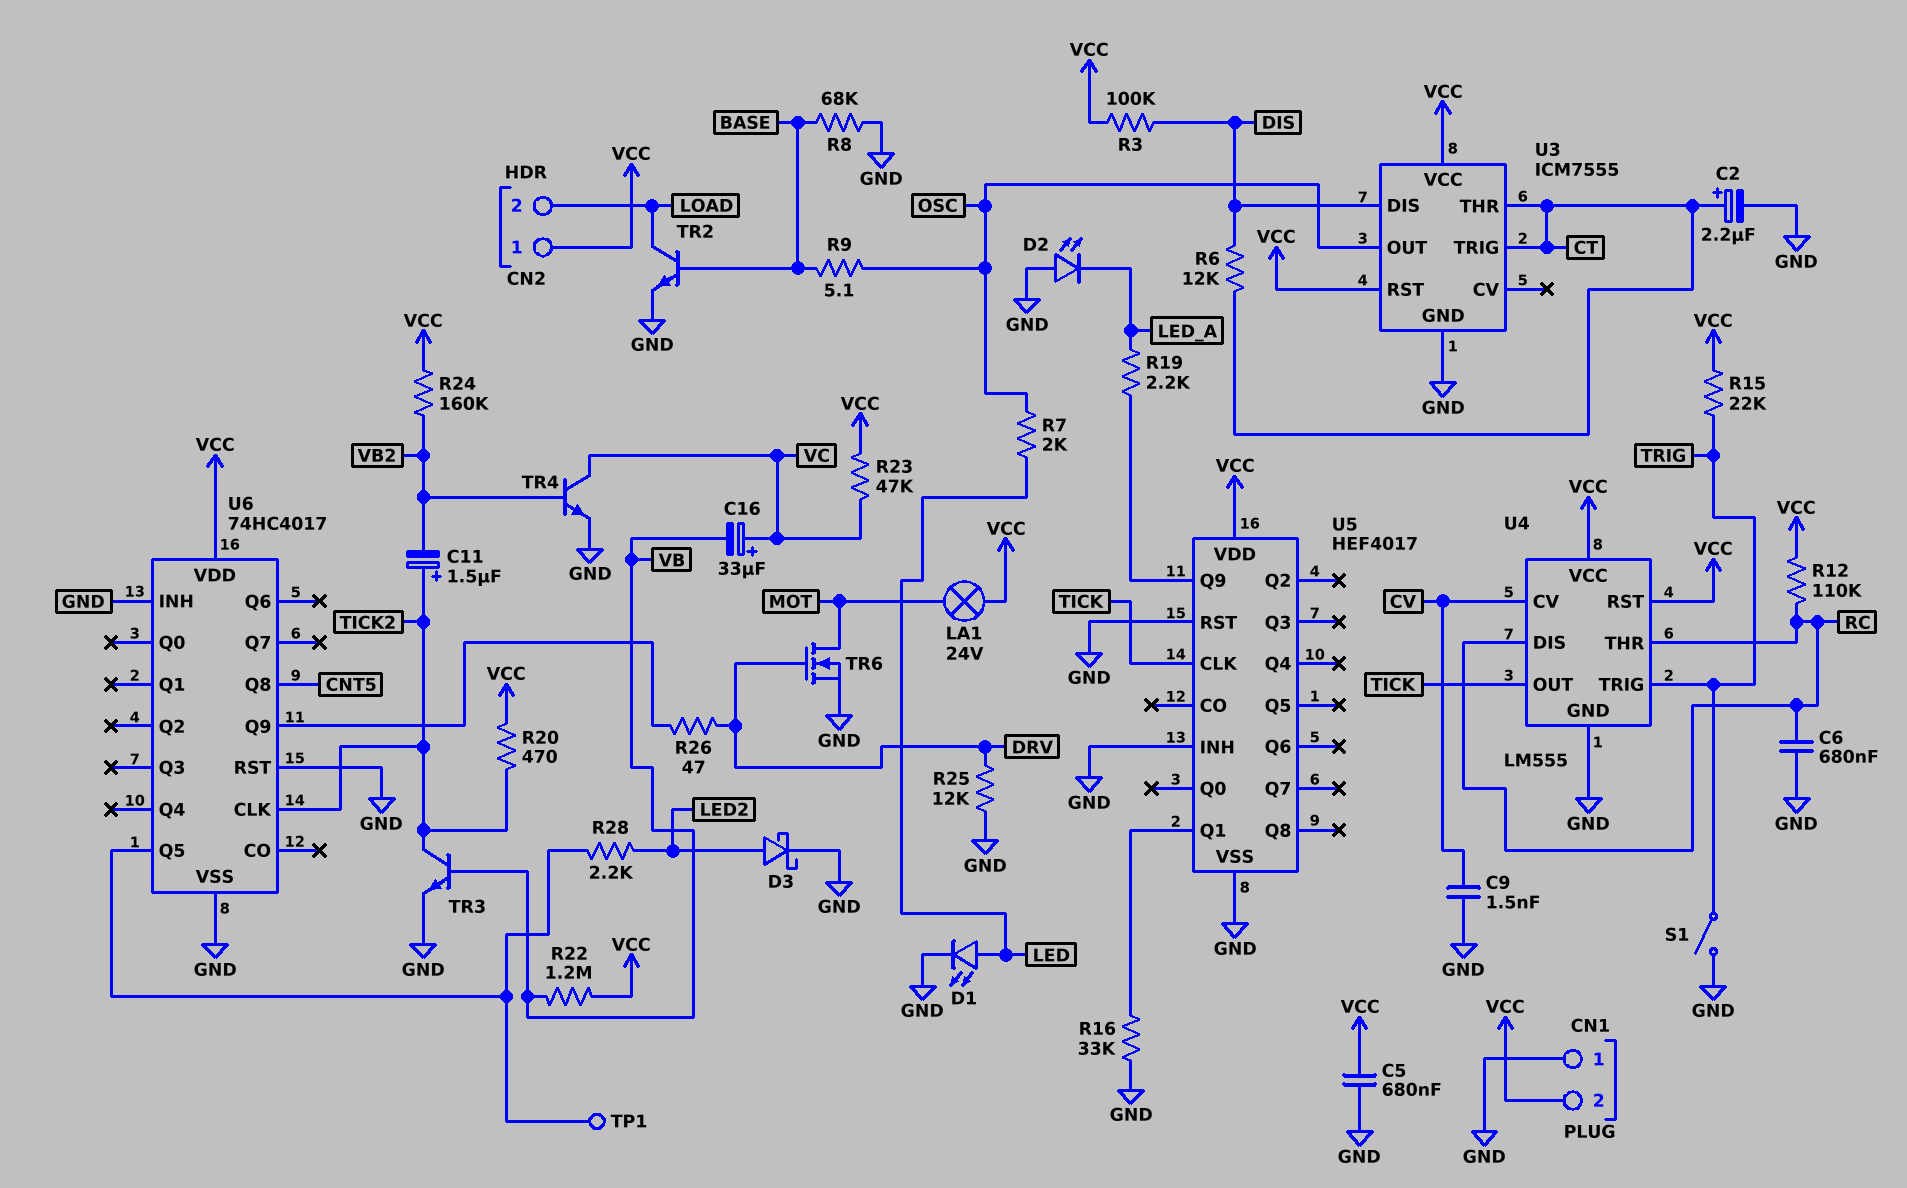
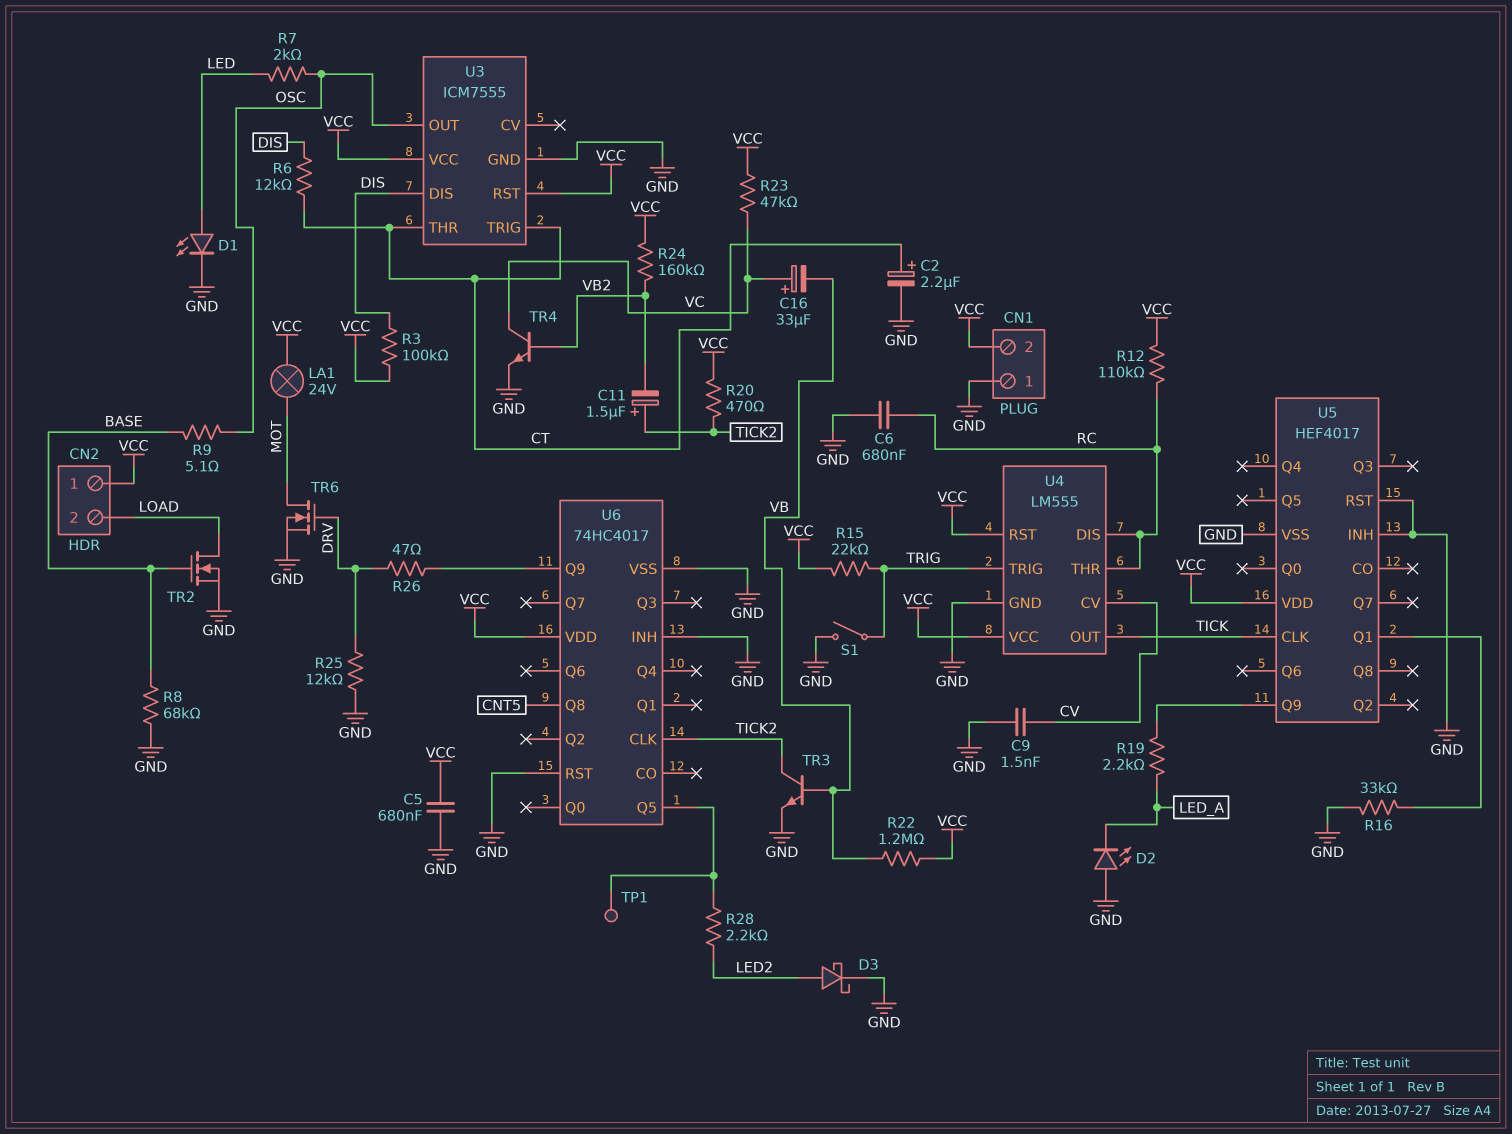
TR2: NPN (B BASE, C LOAD, E GND) -> NMOS (G BASE, D LOAD, S GND)

